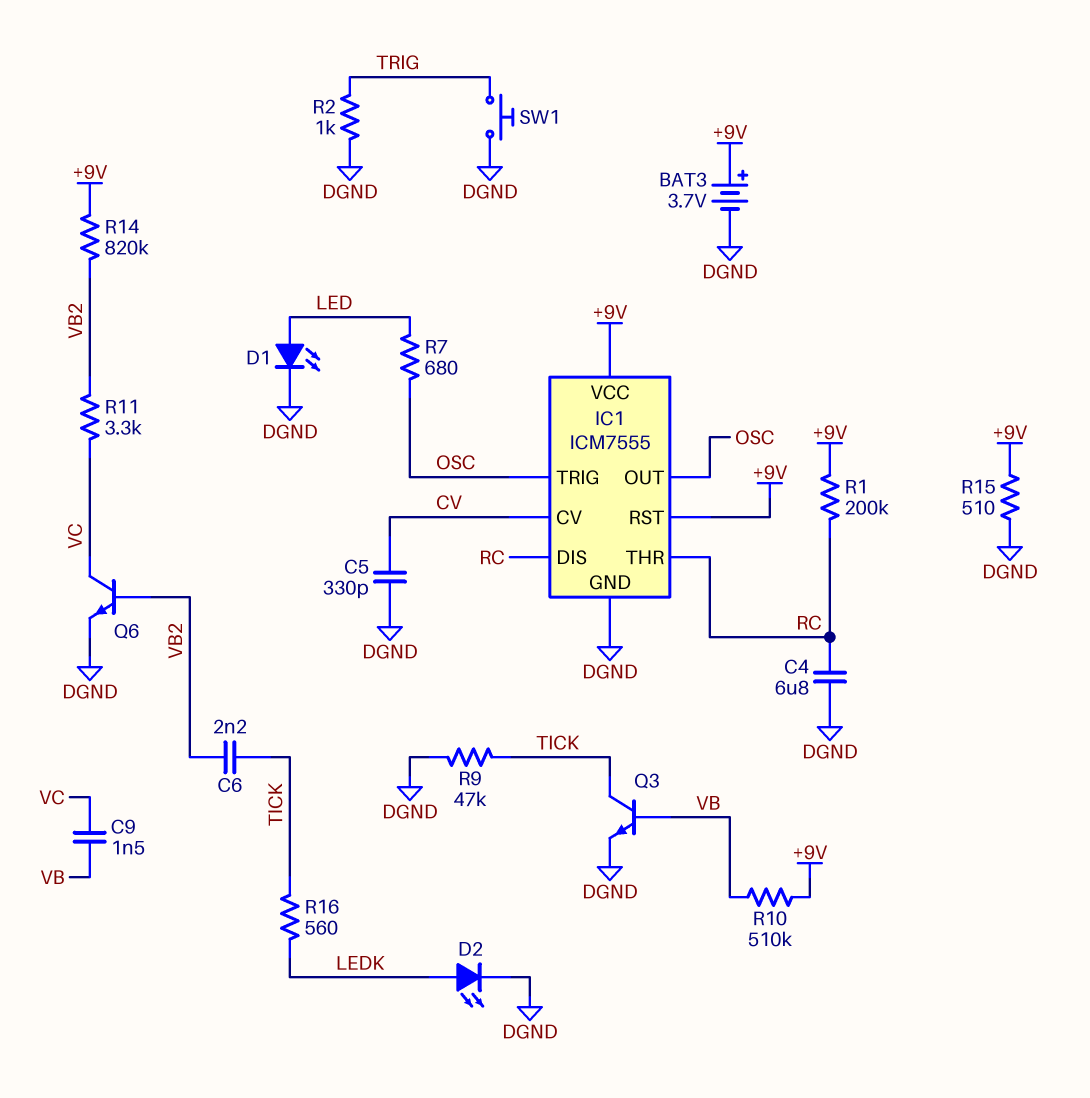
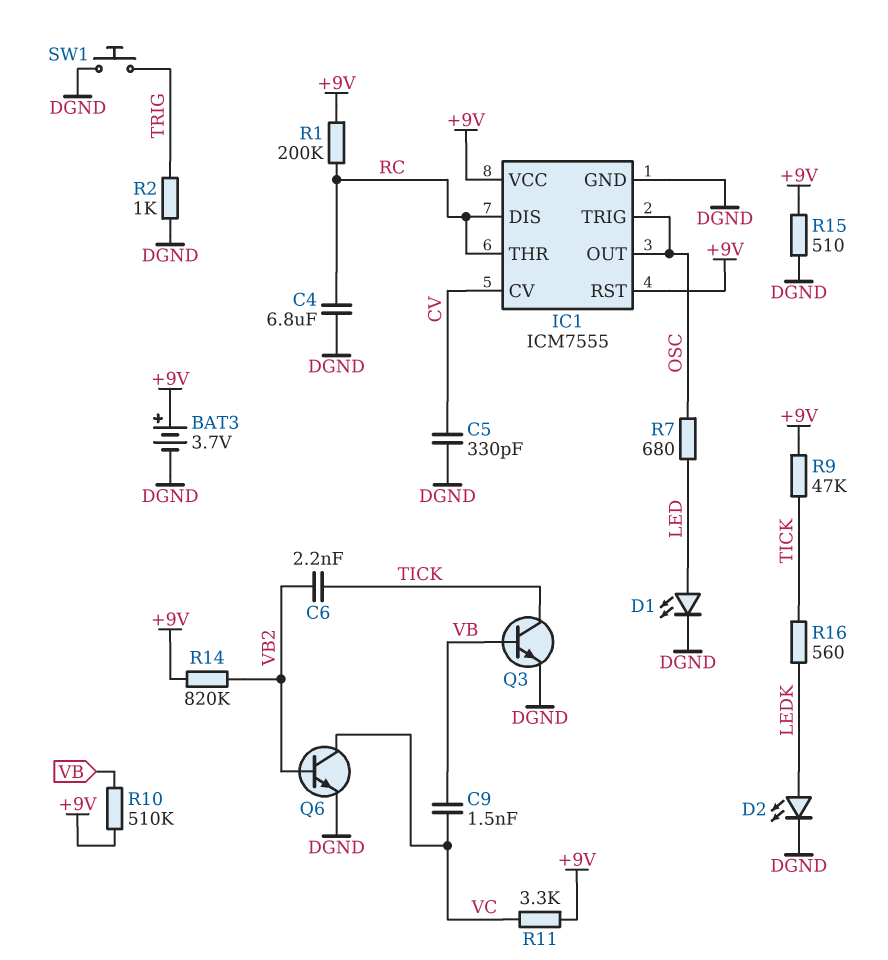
R9: 47k (DGND, TICK) -> 47k (+9V, TICK)
R11: 3.3k (VB2, VC) -> 3.3k (+9V, VC)

